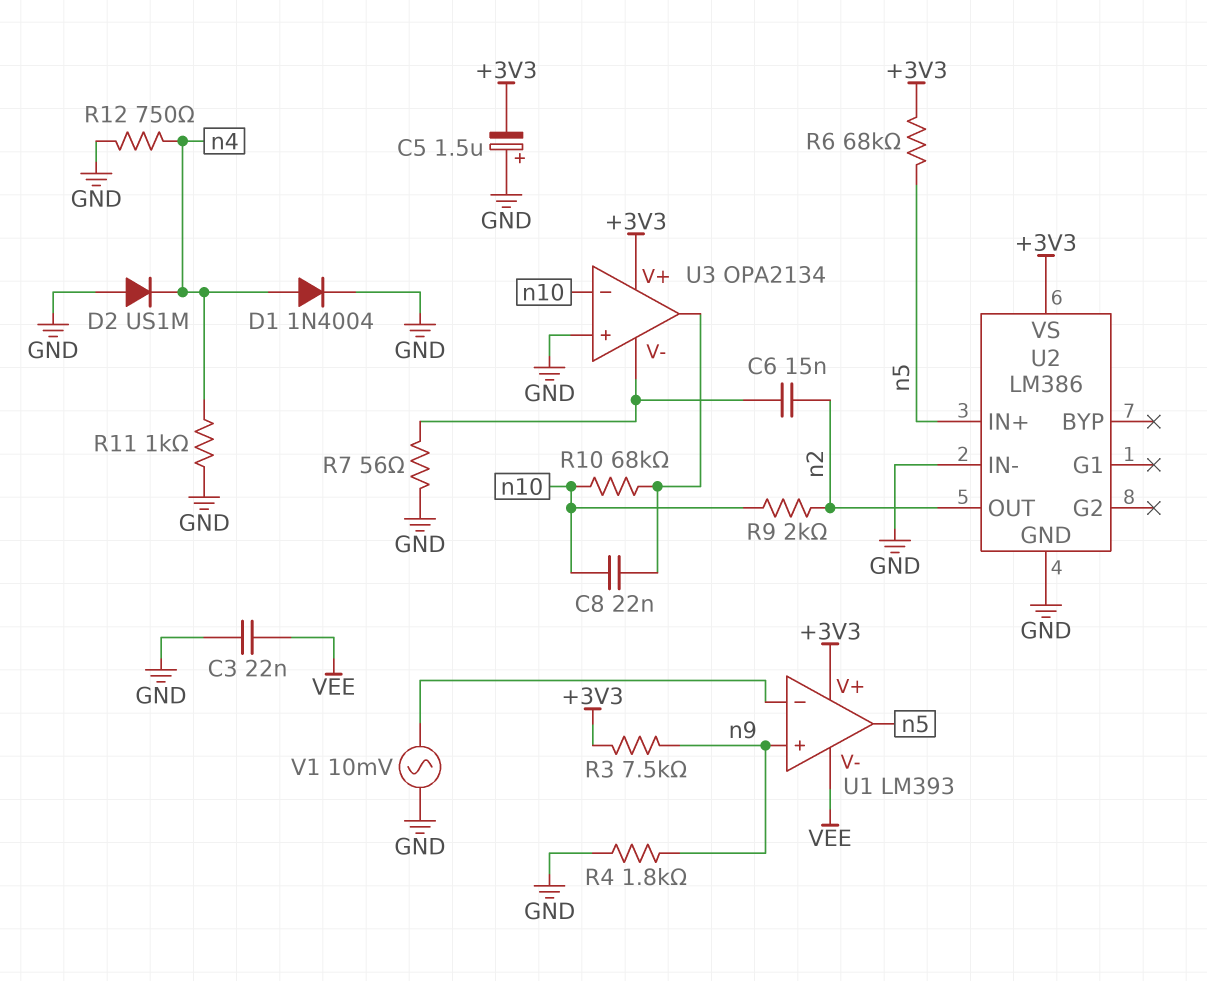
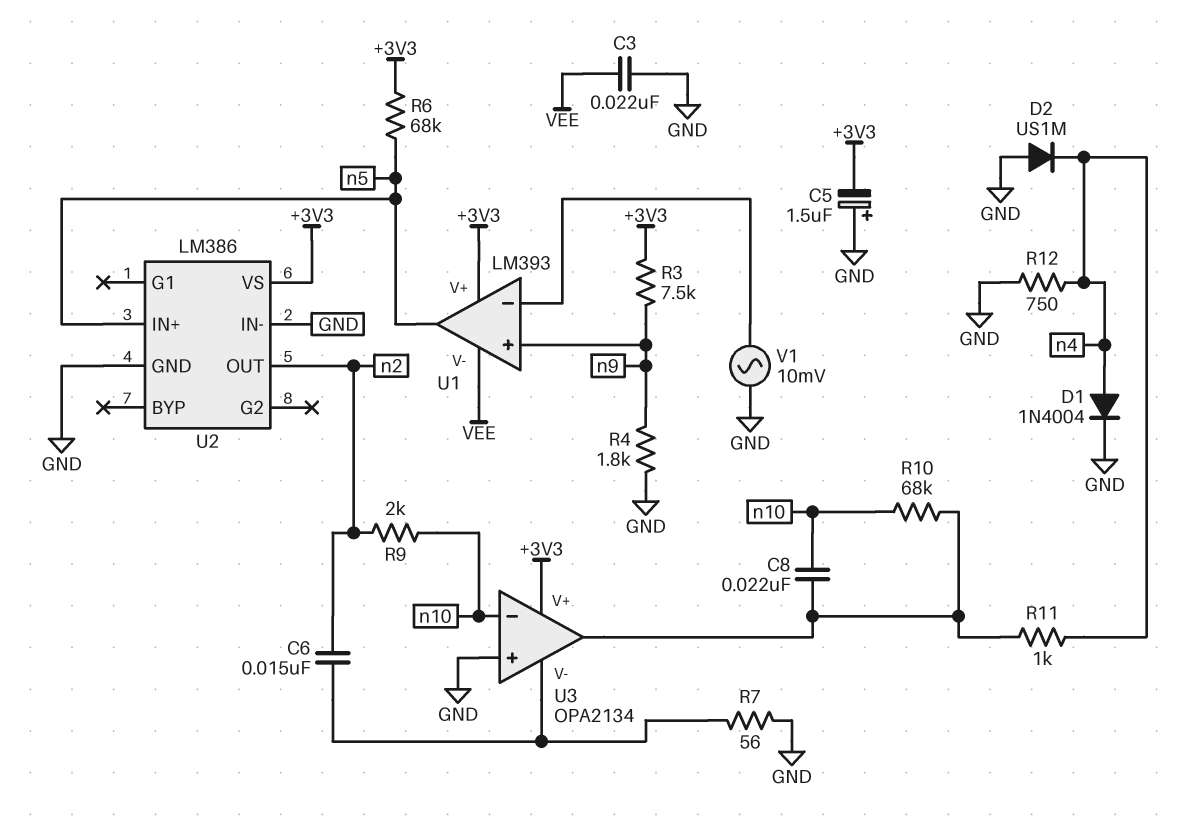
R11: 1k (GND, n4) -> 1k (U3/out, n4)

